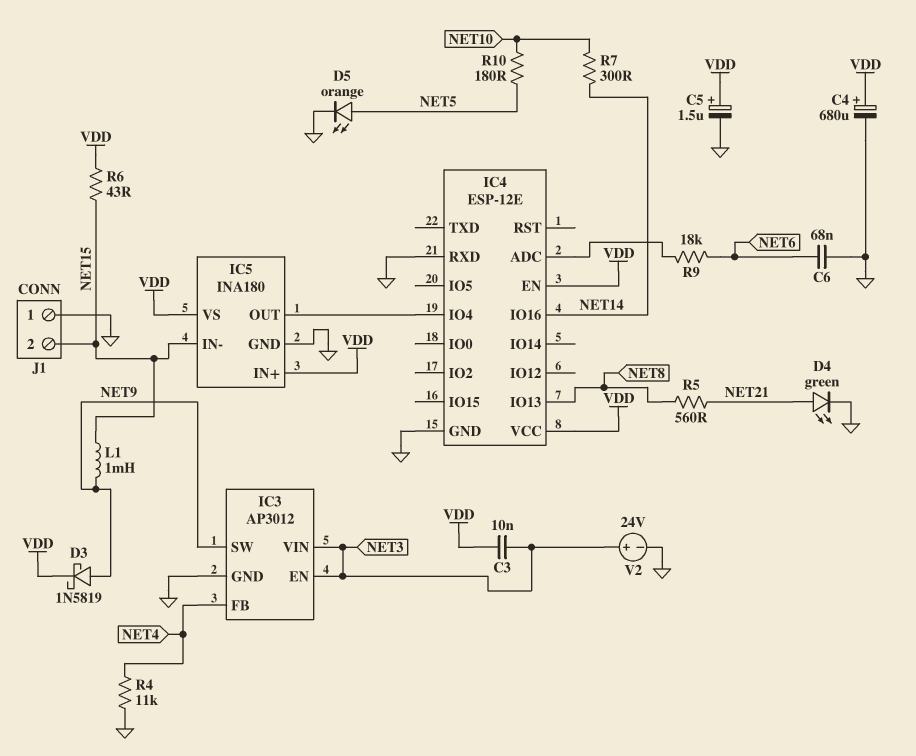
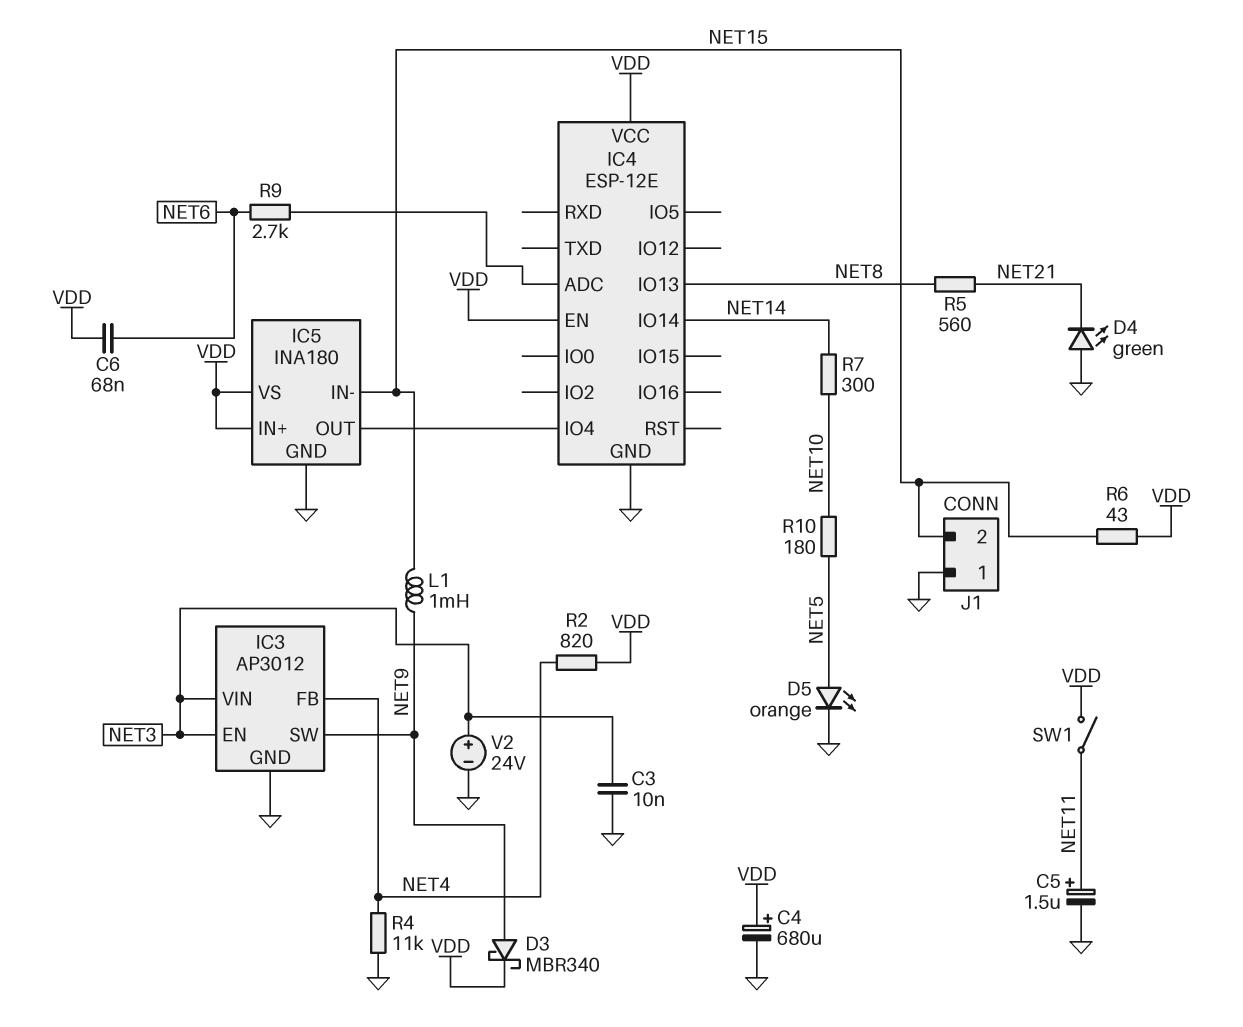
C3: 10nF (NET3, VDD) -> 10nF (GND, NET3)
C5: 1.5uF (plus VDD, minus GND) -> 1.5uF (plus NET11, minus GND)
C6: 68nF (GND, NET6) -> 68nF (NET6, VDD)
D3: schottky 1N5819 (A NET9, K VDD) -> schottky MBR340 (A NET9, K VDD)
D4: LED green (A NET21, K GND) -> LED green (A GND, K NET21)
IC4 pin IO14: none -> NET14
IC4 pin IO16: NET14 -> none
IC4 pin RXD: GND -> none
R2: none -> 820 (NET4, VDD)
R9: 18k (IC4/ADC, NET6) -> 2.7k (IC4/ADC, NET6)
SW1: none -> switch (NET11, VDD)

